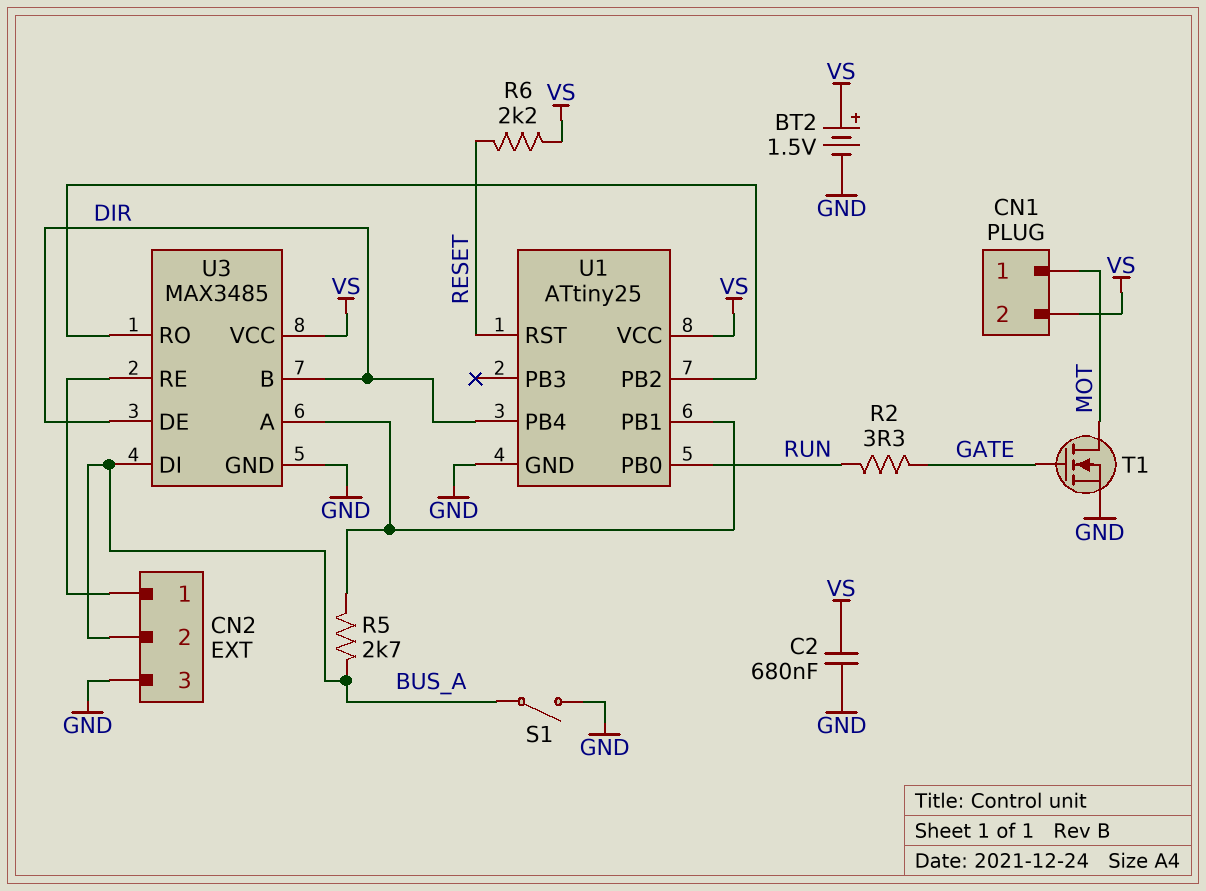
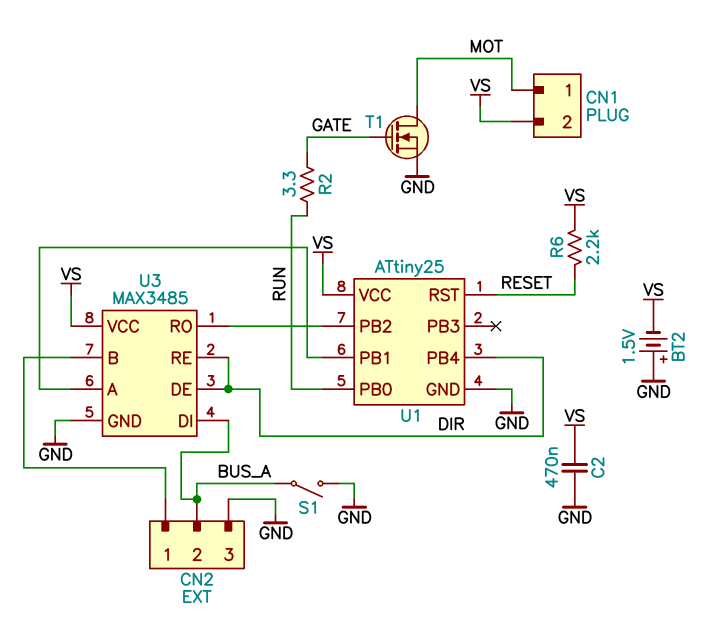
BT2: 1.5V (plus VS, minus GND) -> 1.5V (plus GND, minus VS)
C2: 680nF (GND, VS) -> 470nF (GND, VS)
R5: 2.7k (BUS_A, U1/PB1) -> none
U3 pin B: DIR -> CN2/1
U3 pin RE: CN2/1 -> DIR

